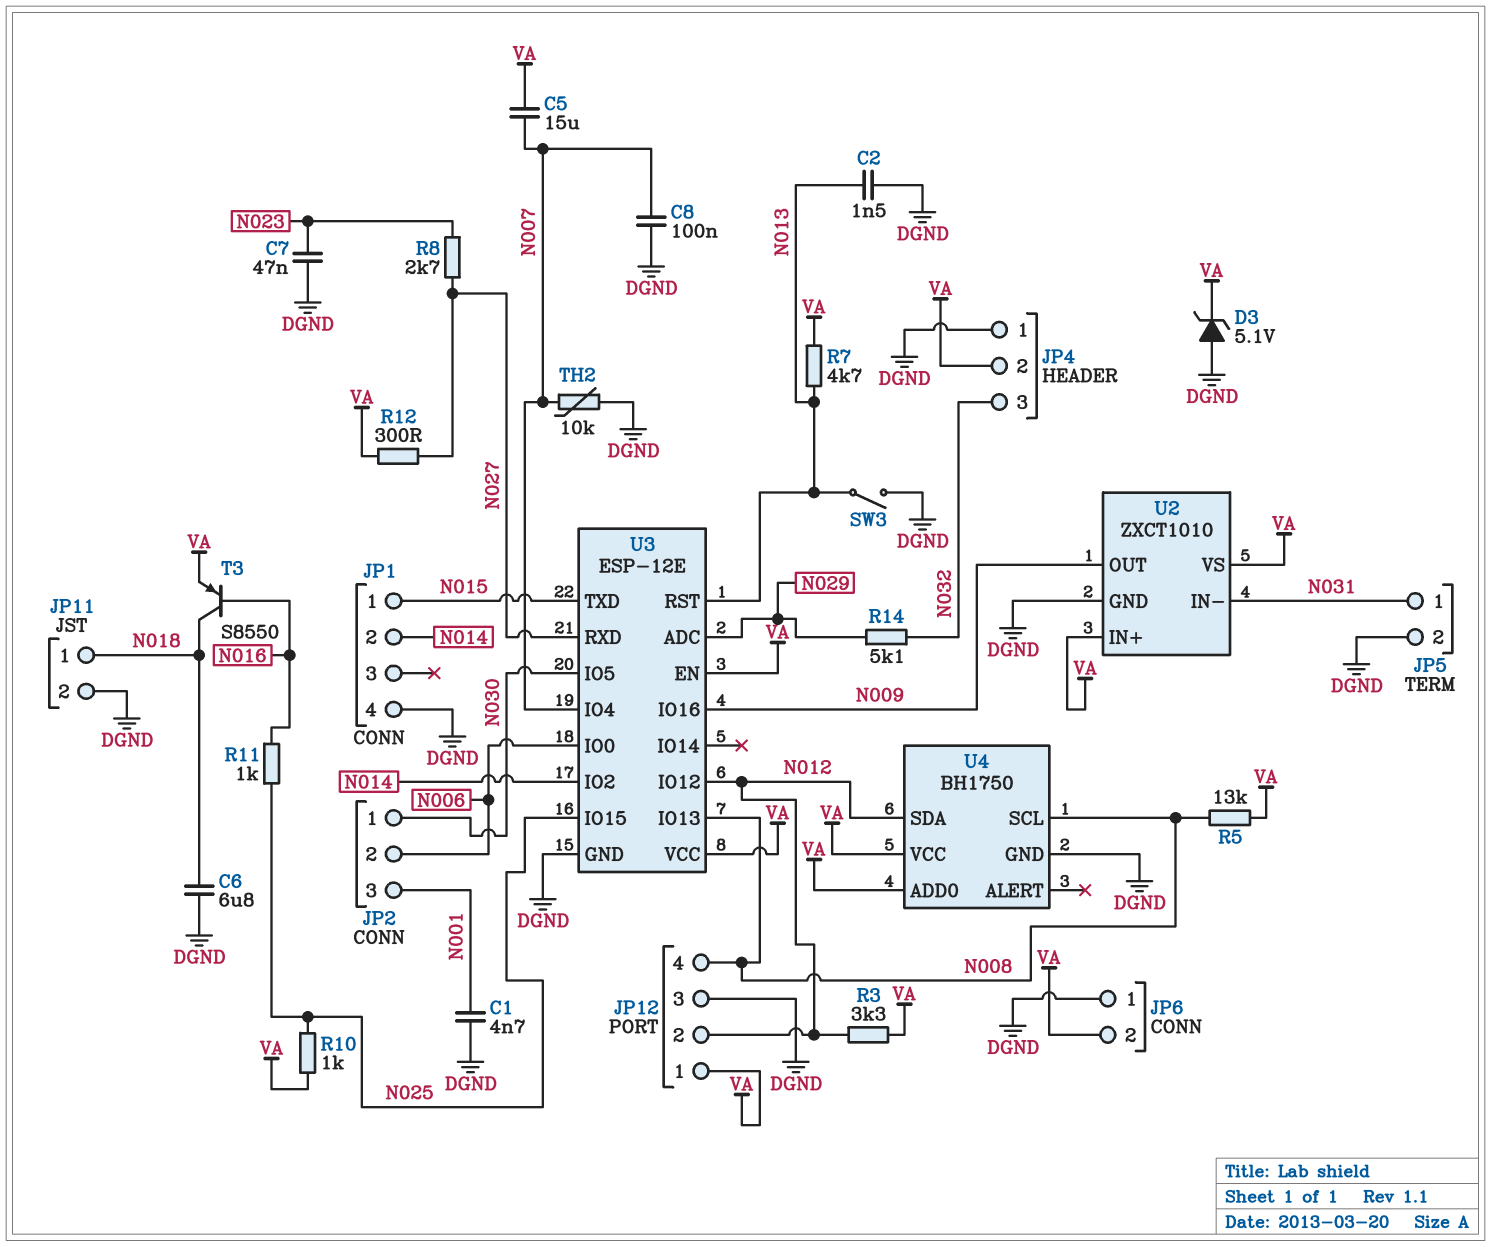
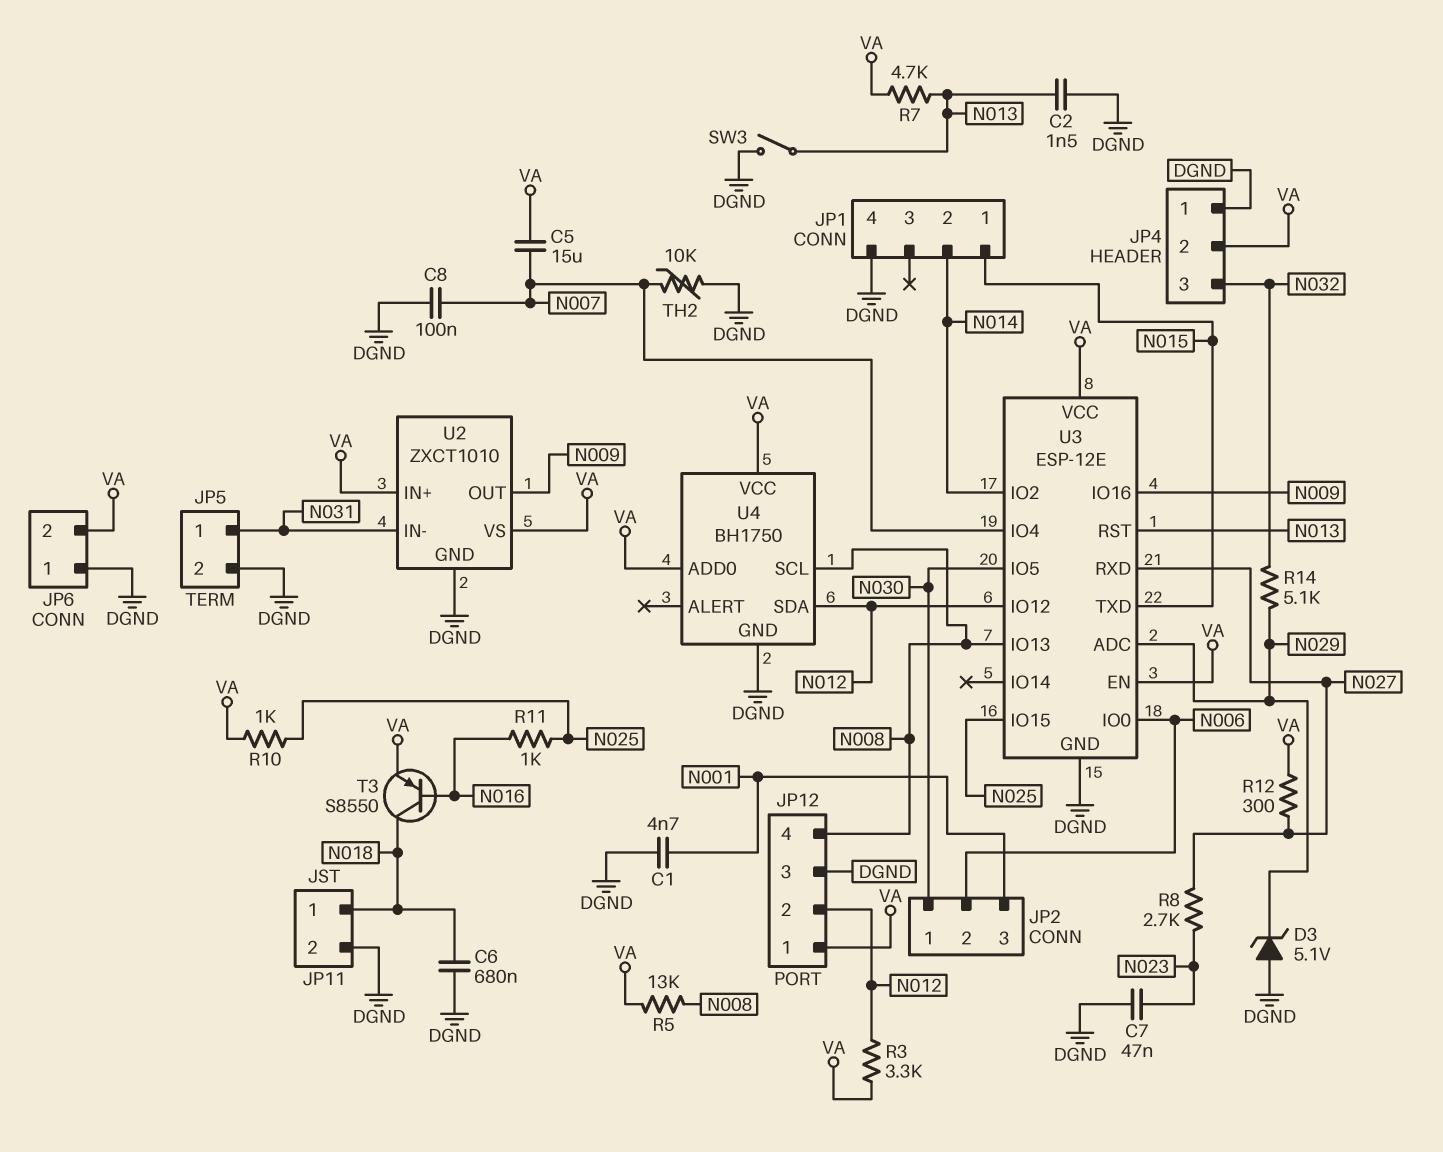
C6: 6.8uF (DGND, N018) -> 680nF (DGND, N018)
D3: zener 5.1V (A DGND, K VA) -> zener 5.1V (A DGND, K N029)

